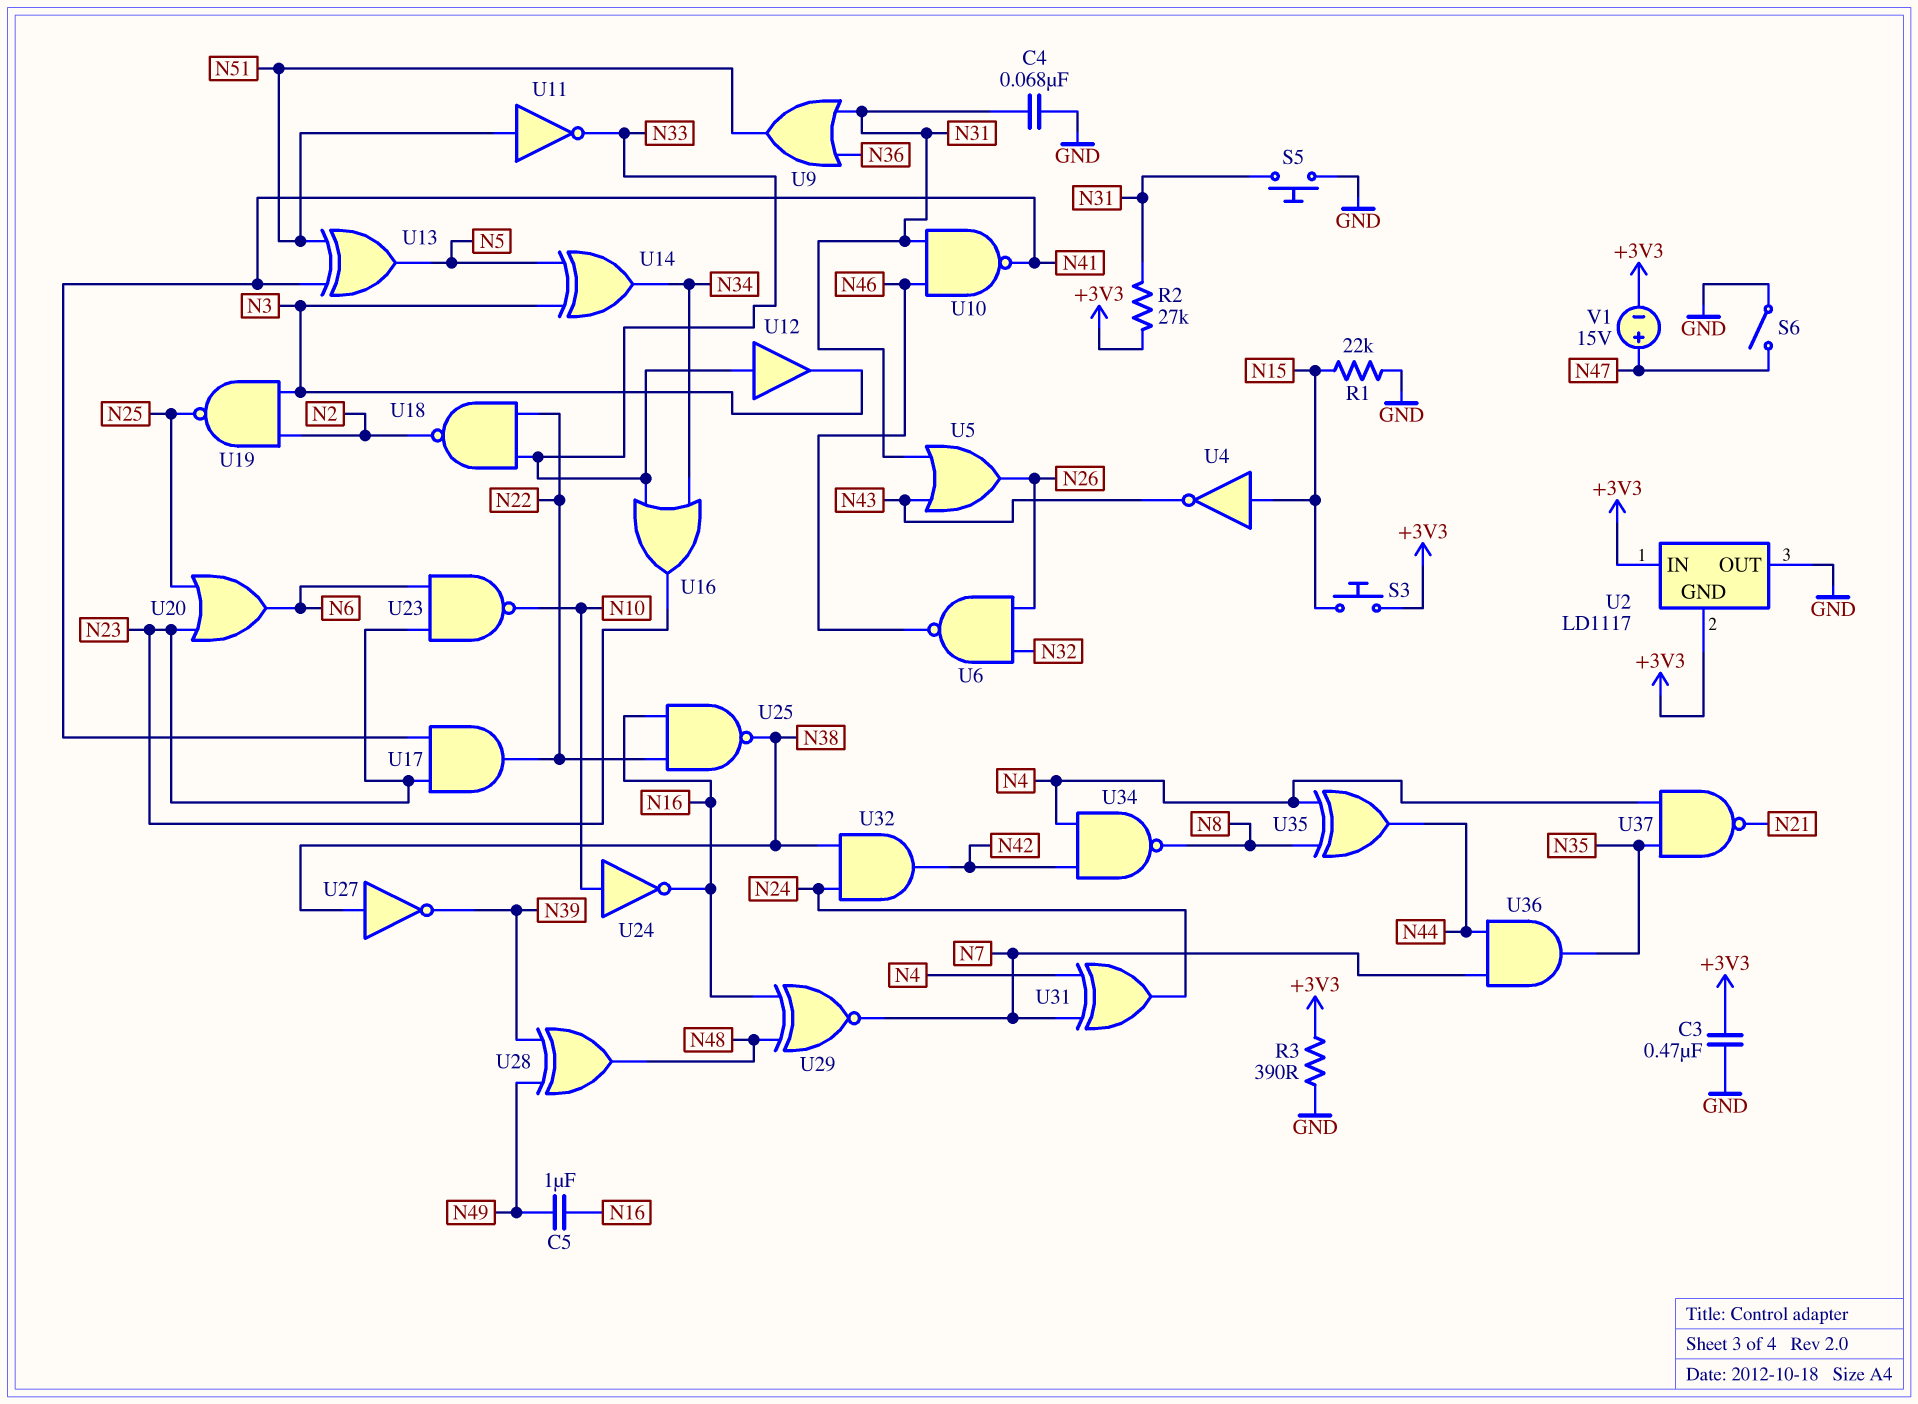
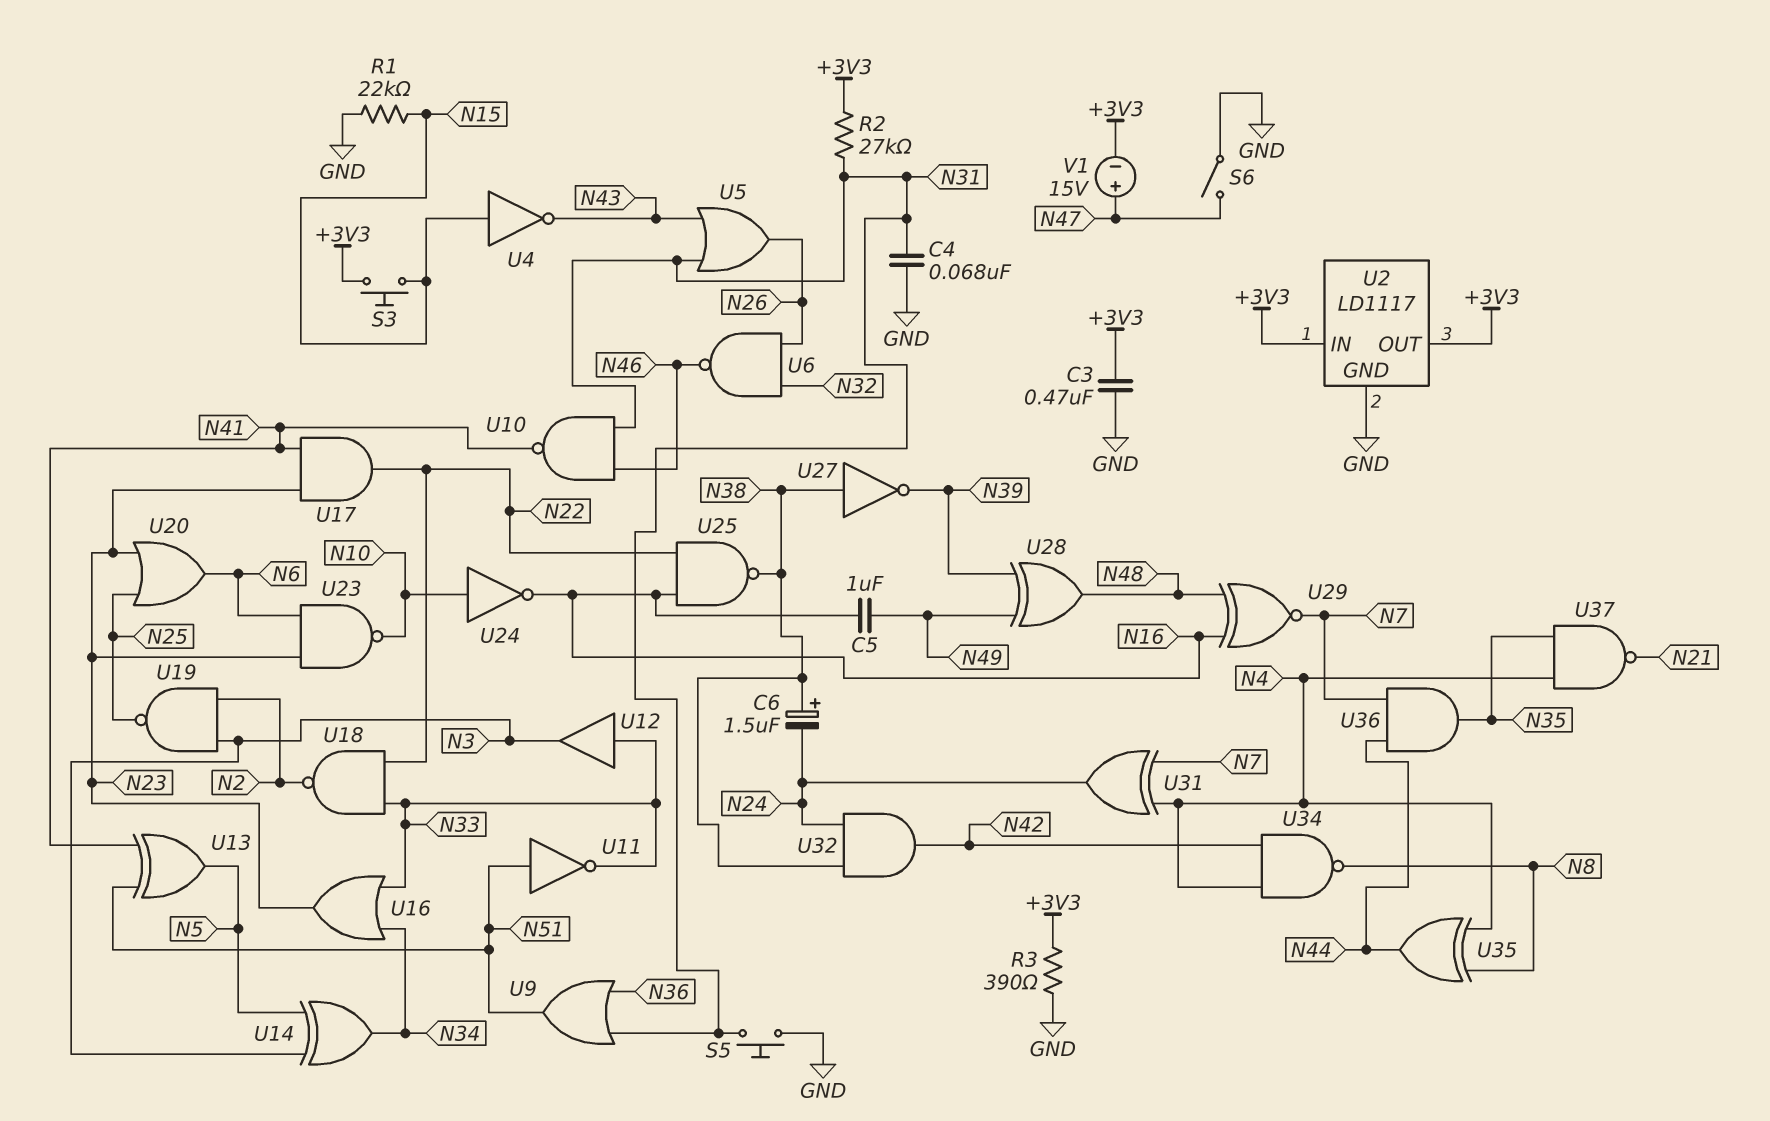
C6: none -> 1.5uF (plus N38, minus N24)
U2 pin GND: +3V3 -> GND
U2 pin OUT: GND -> +3V3

